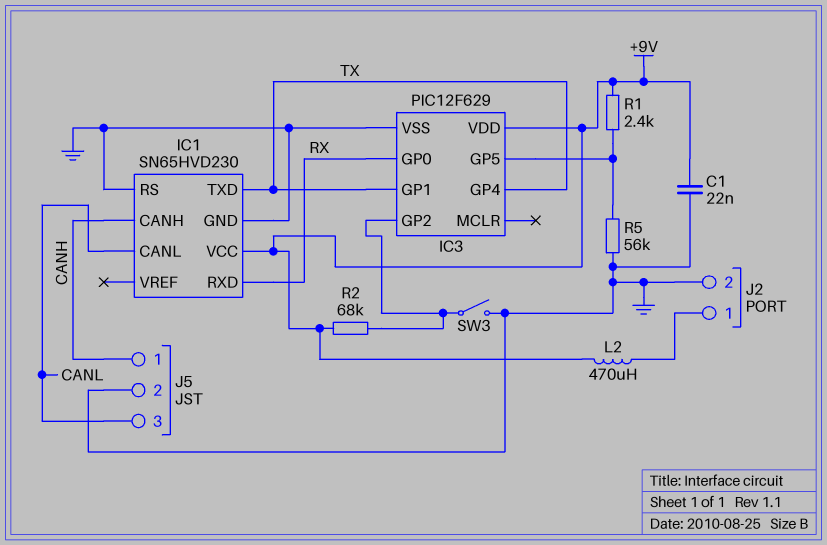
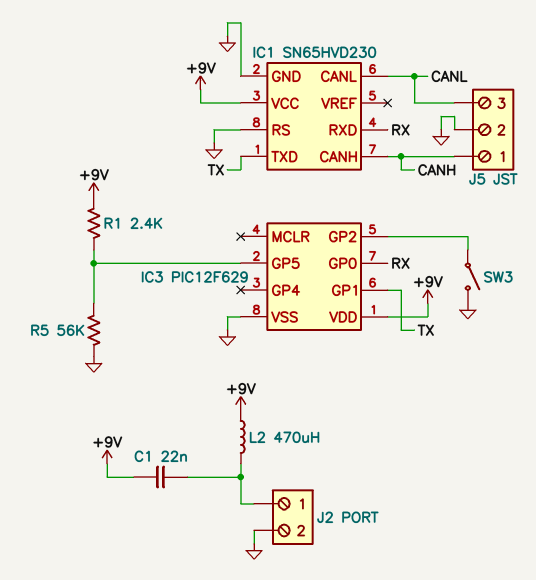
C1: 22nF (+9V, GND) -> 22nF (+9V, J2/1)
IC3 pin GP4: TX -> none
R2: 68k (+9V, IC3/GP2) -> none

